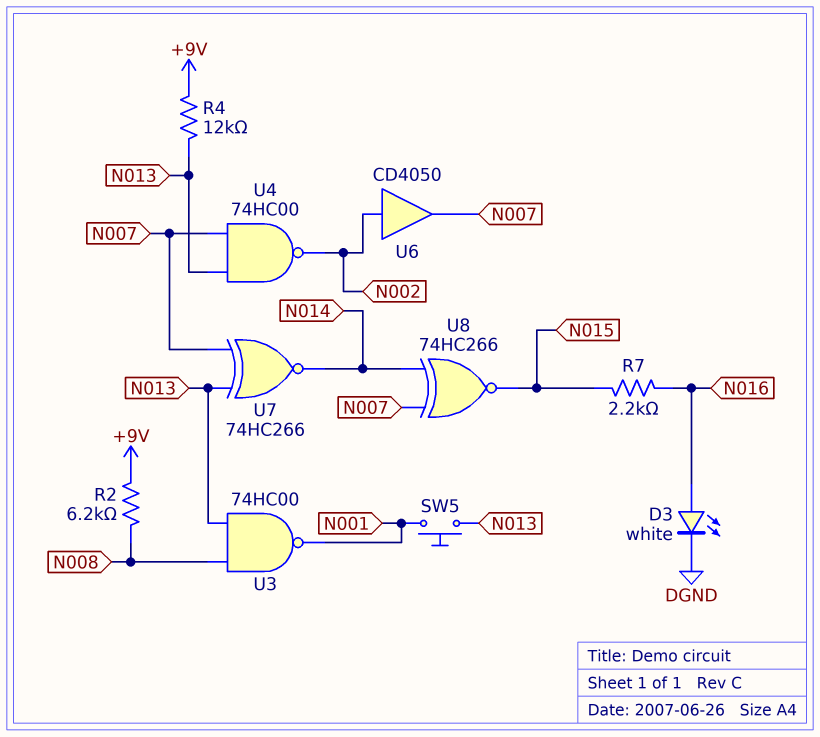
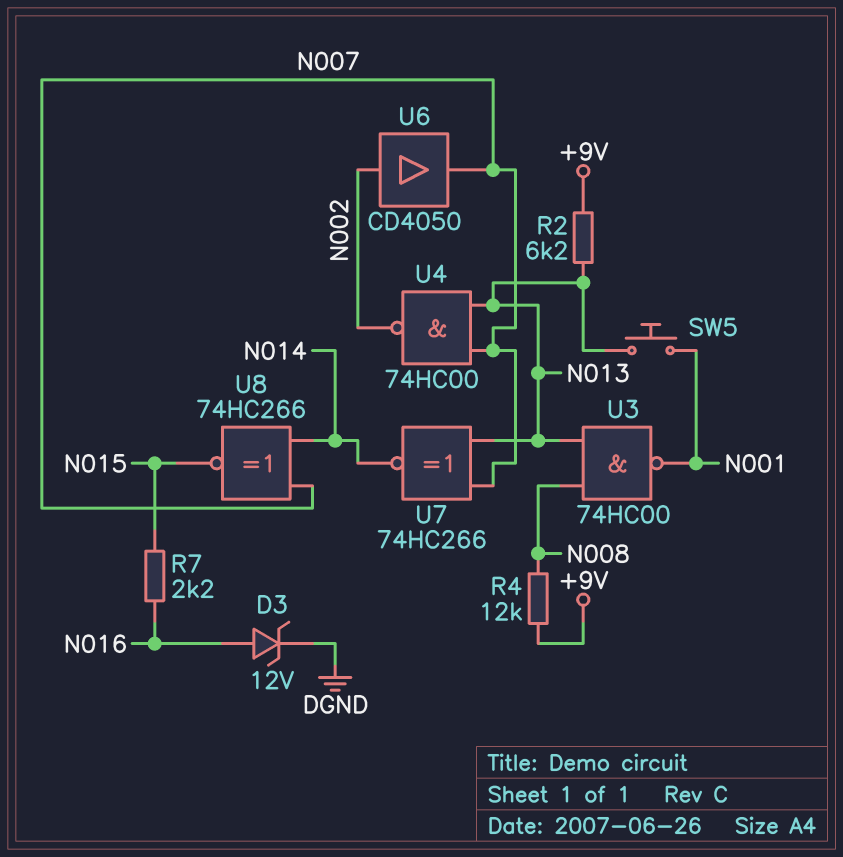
D3: LED white (A N016, K DGND) -> zener 12V (A N016, K DGND)
R2: 6.2k (+9V, N008) -> 6.2k (+9V, N013)
R4: 12k (+9V, N013) -> 12k (+9V, N008)

